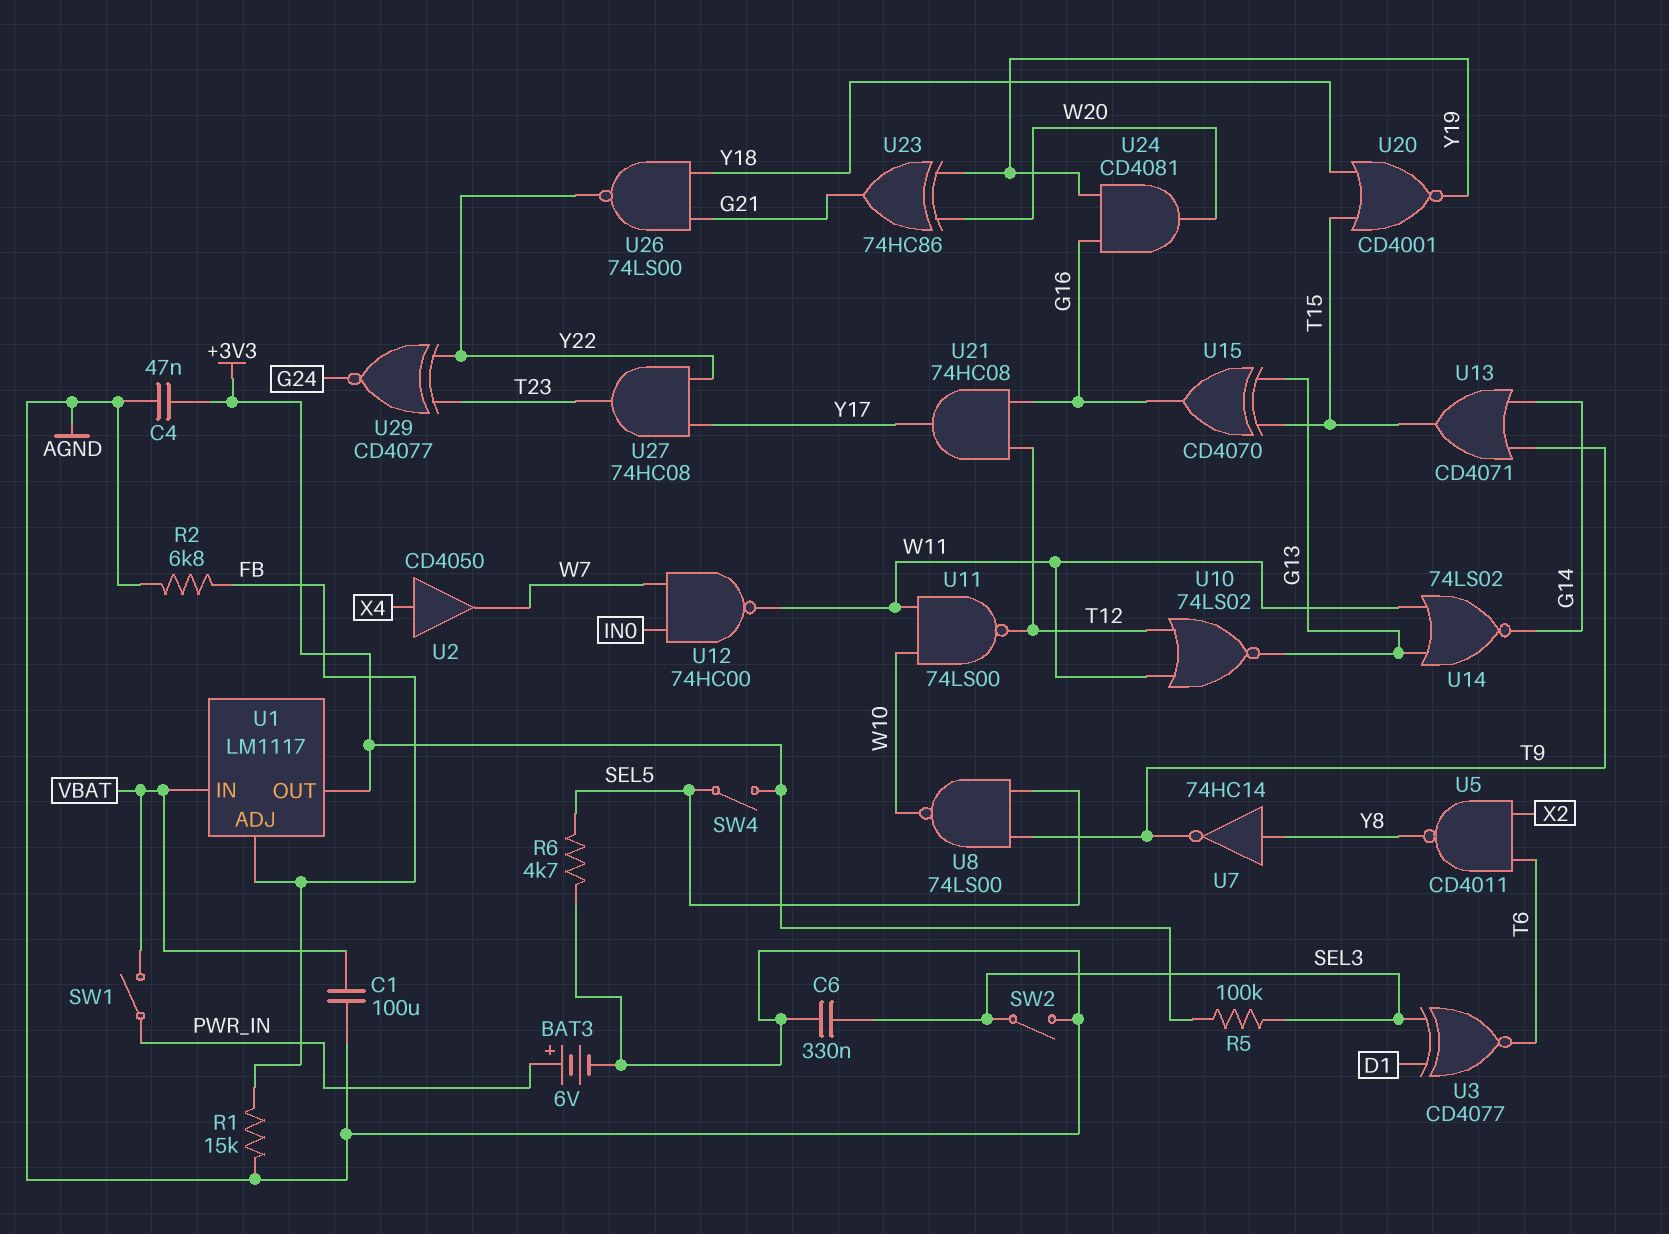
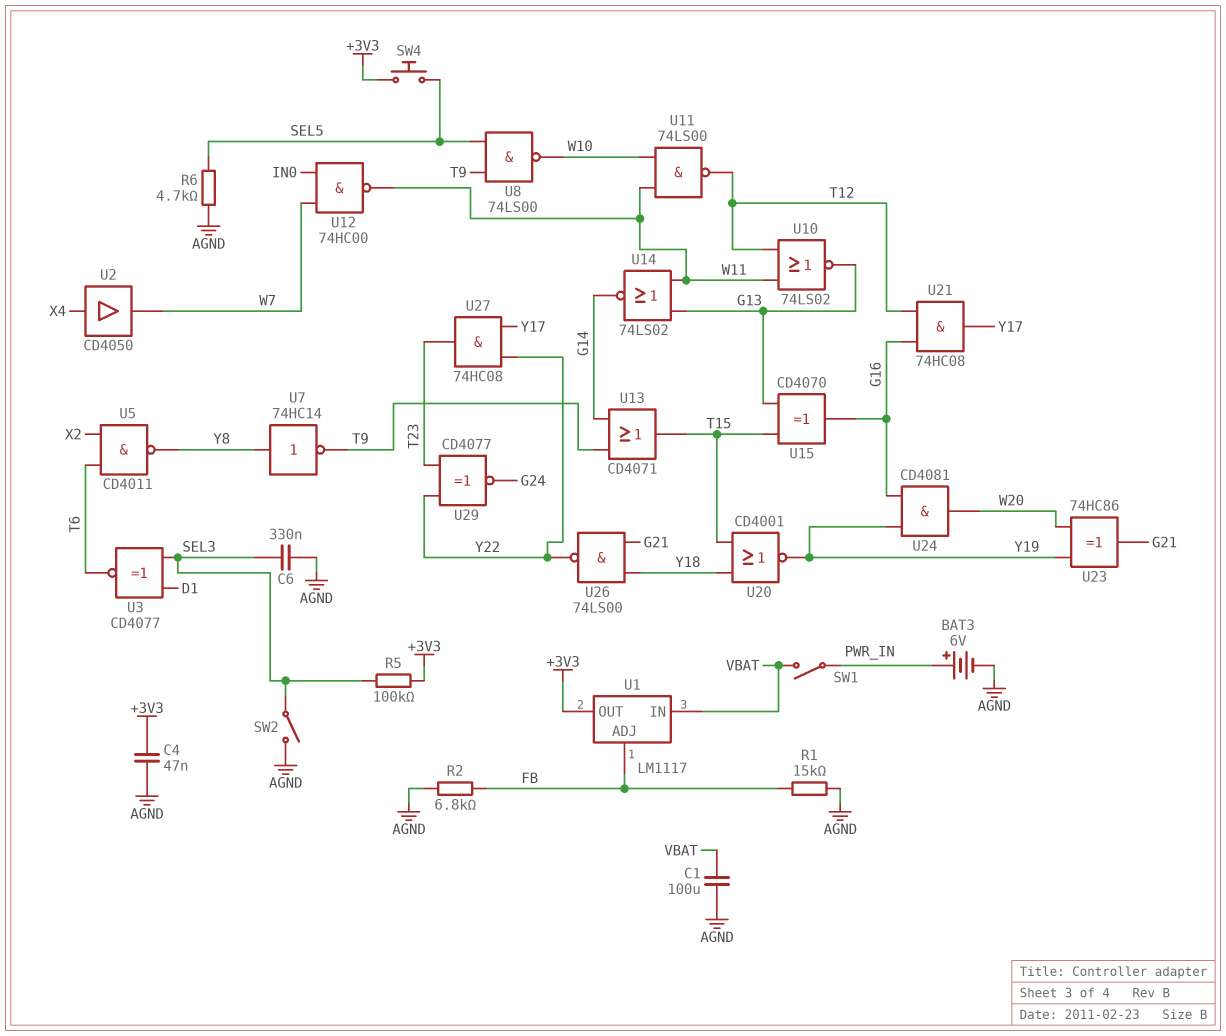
SW4: switch (+3V3, SEL5) -> button (+3V3, SEL5)

